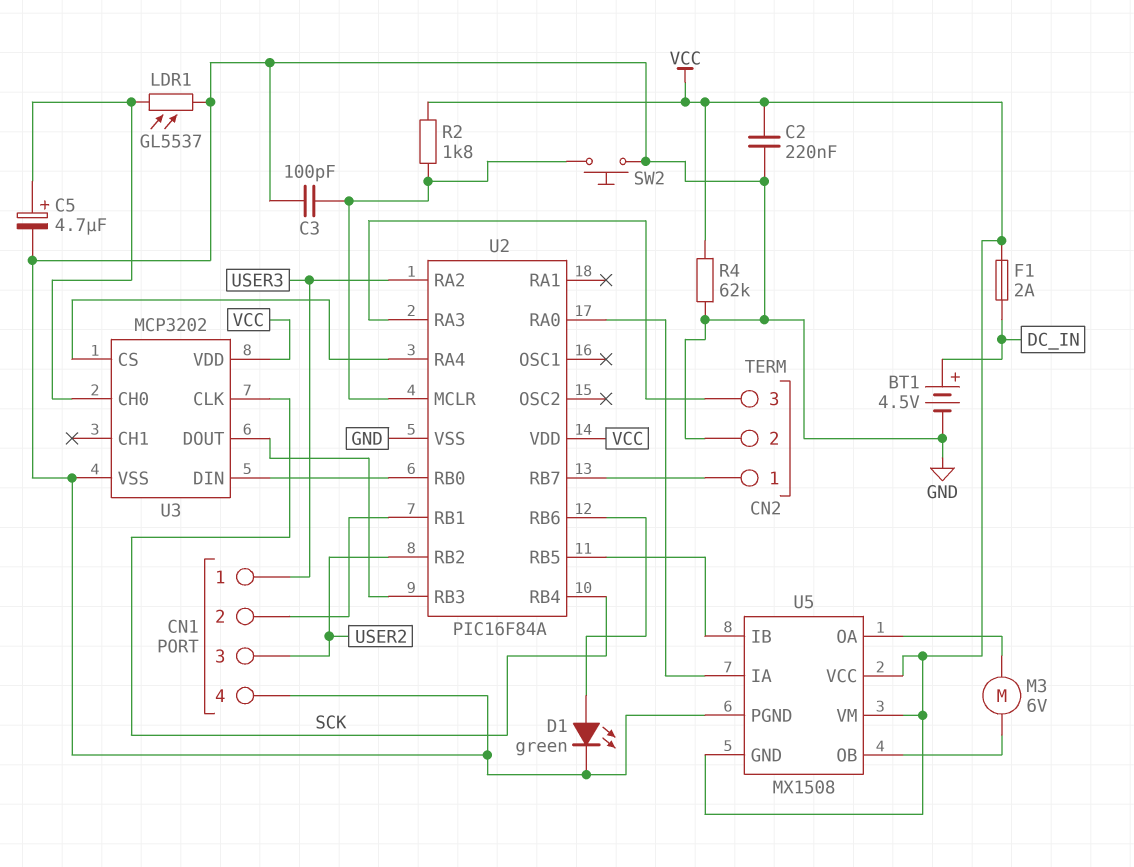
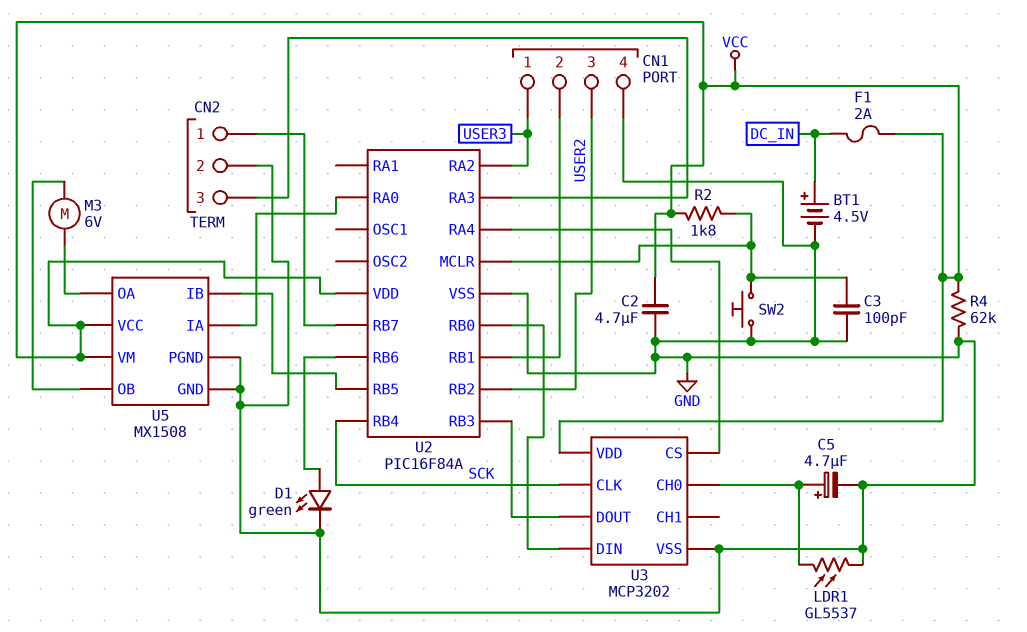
C2: 220nF (GND, VCC) -> 4.7uF (GND, VCC)
U5 pin GND: VCC -> GND

